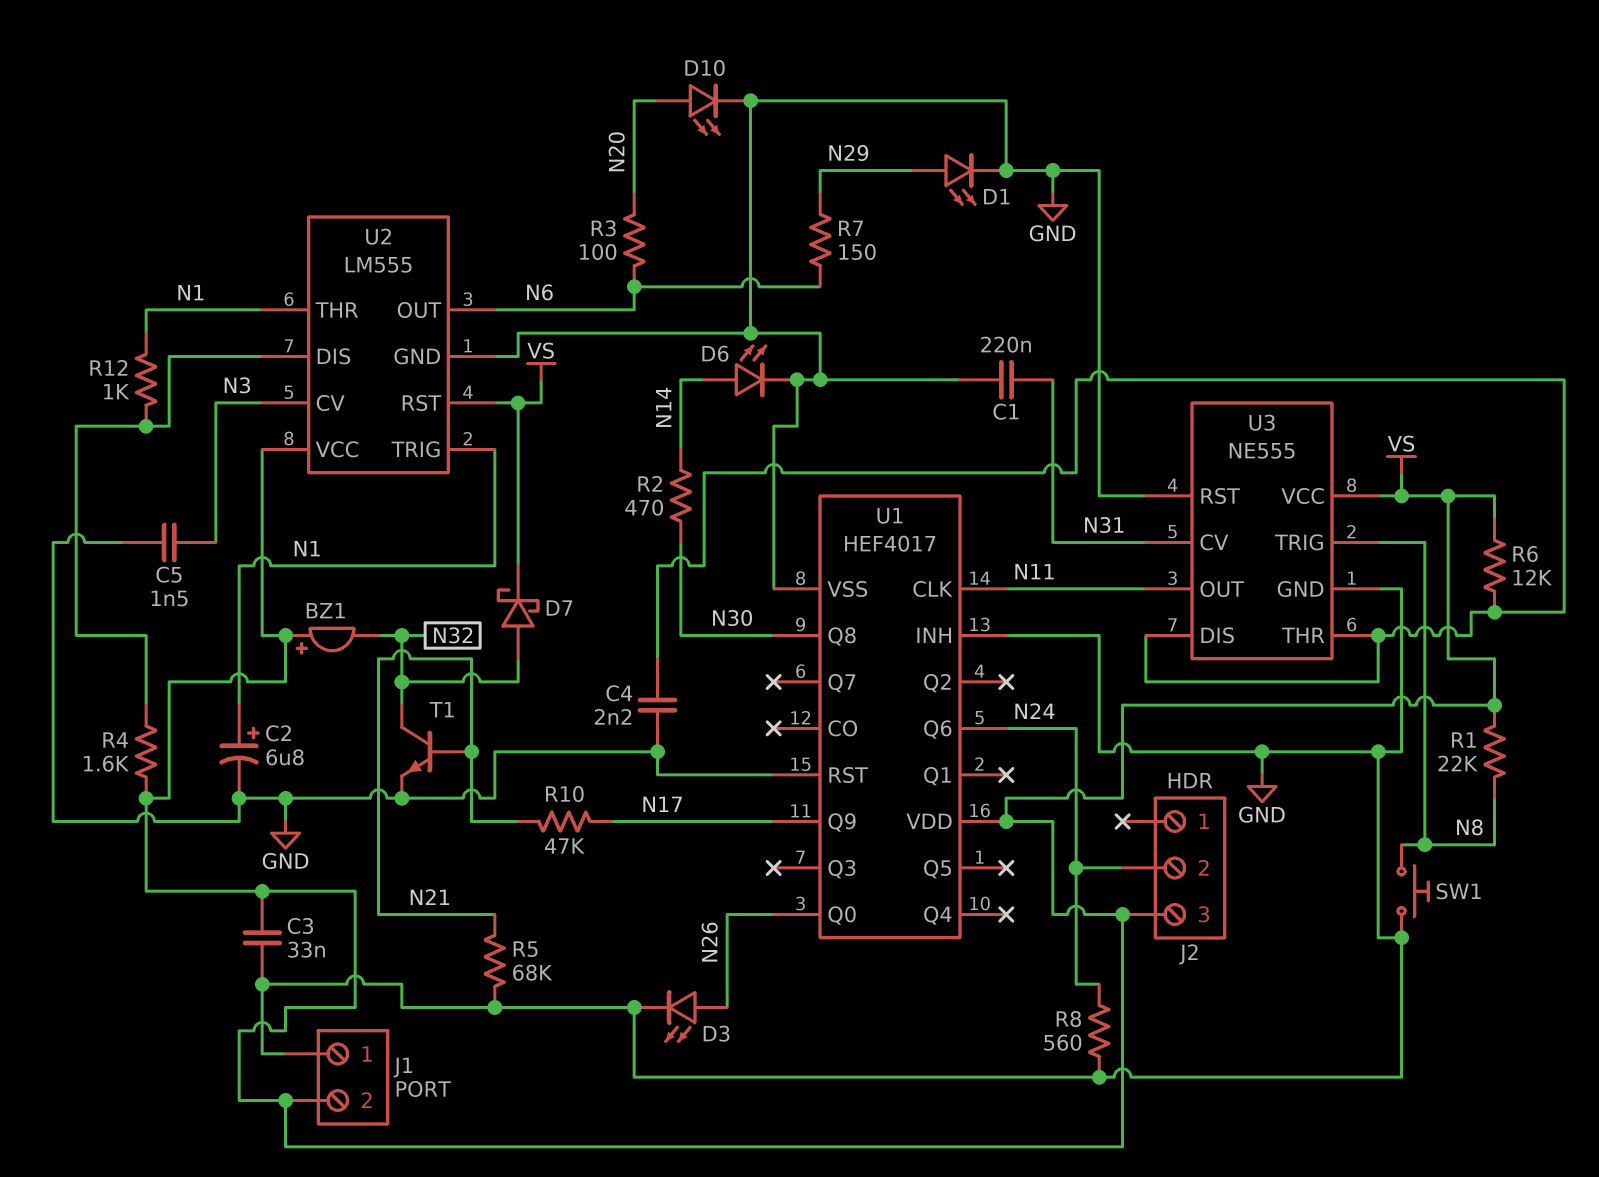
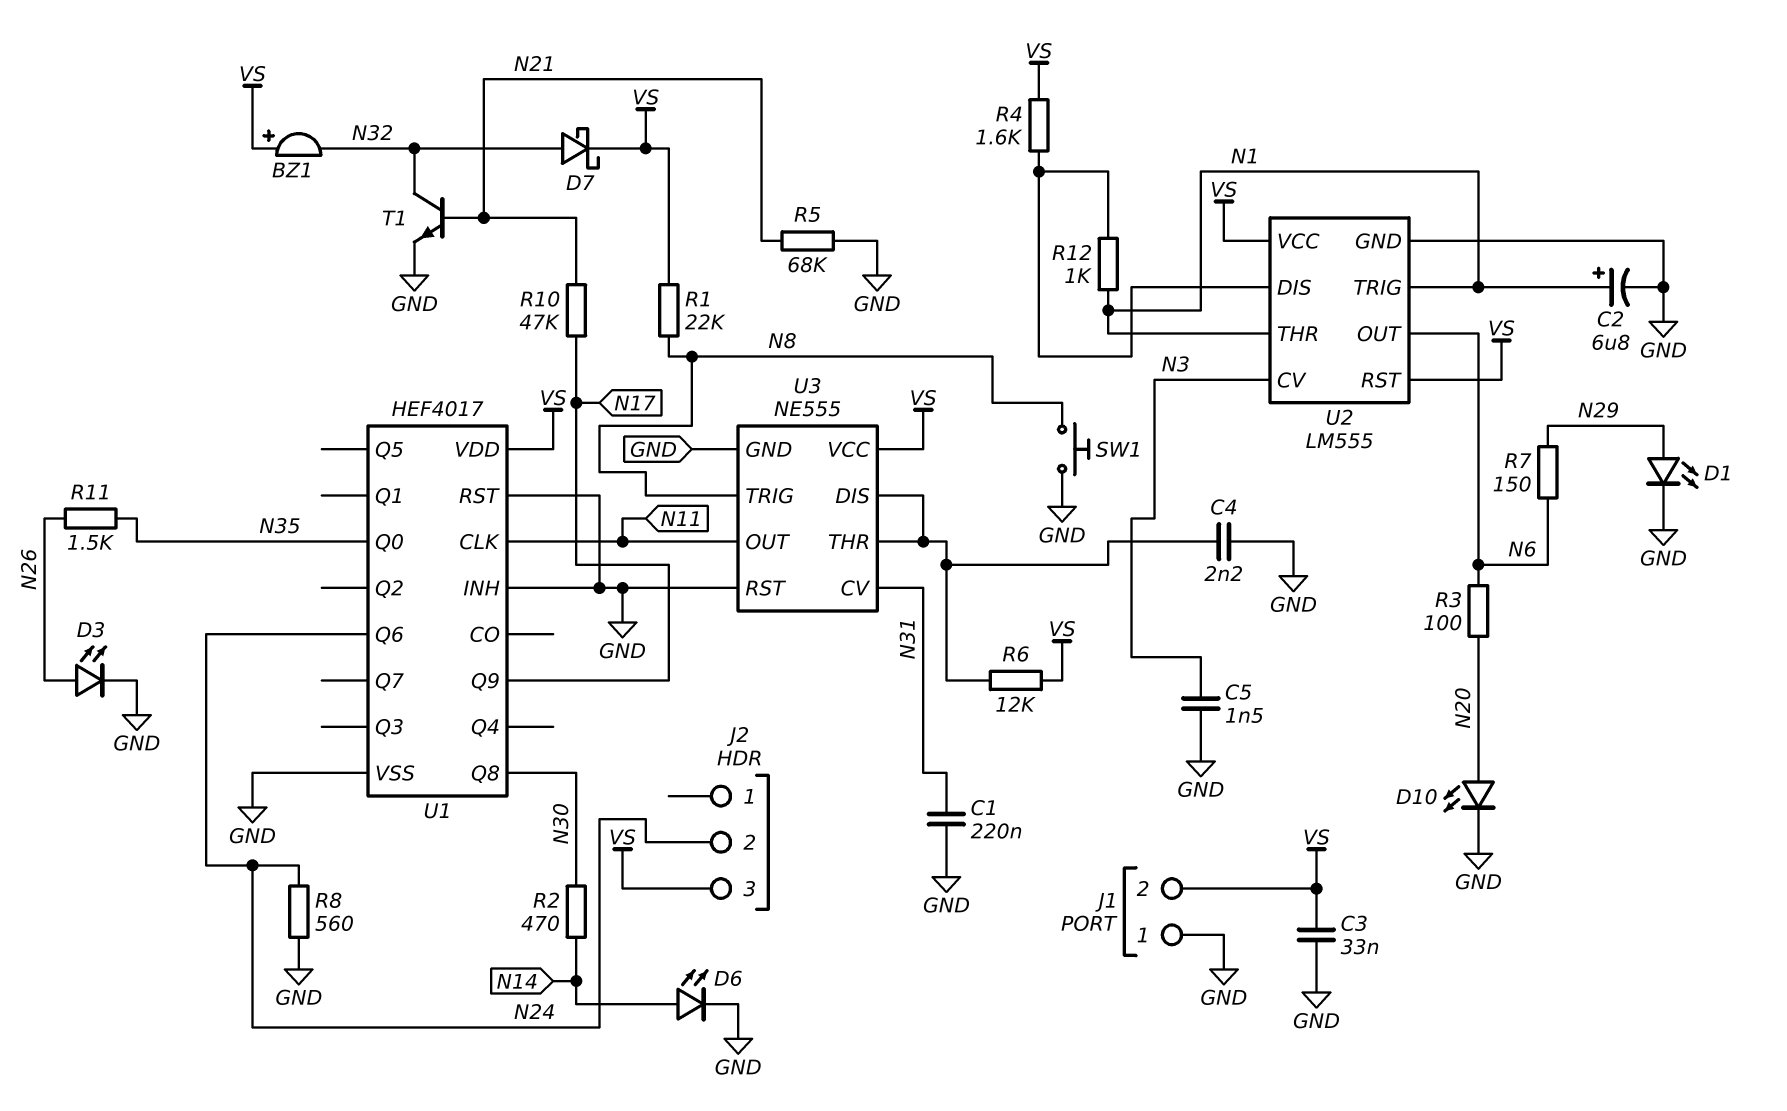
R11: none -> 1.5k (N26, N35)
U1 pin Q0: N26 -> N35

